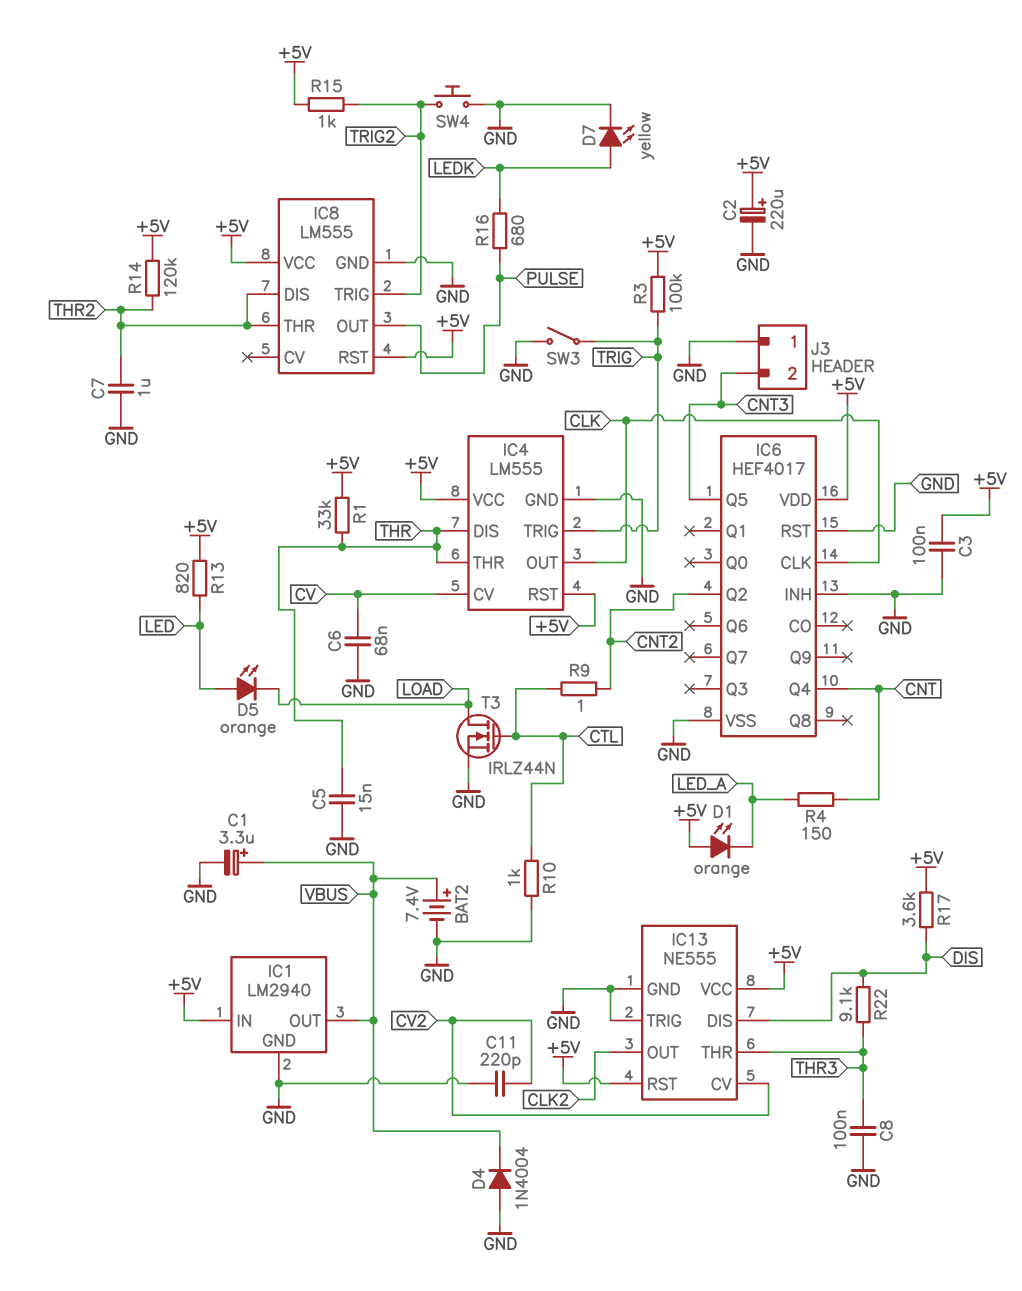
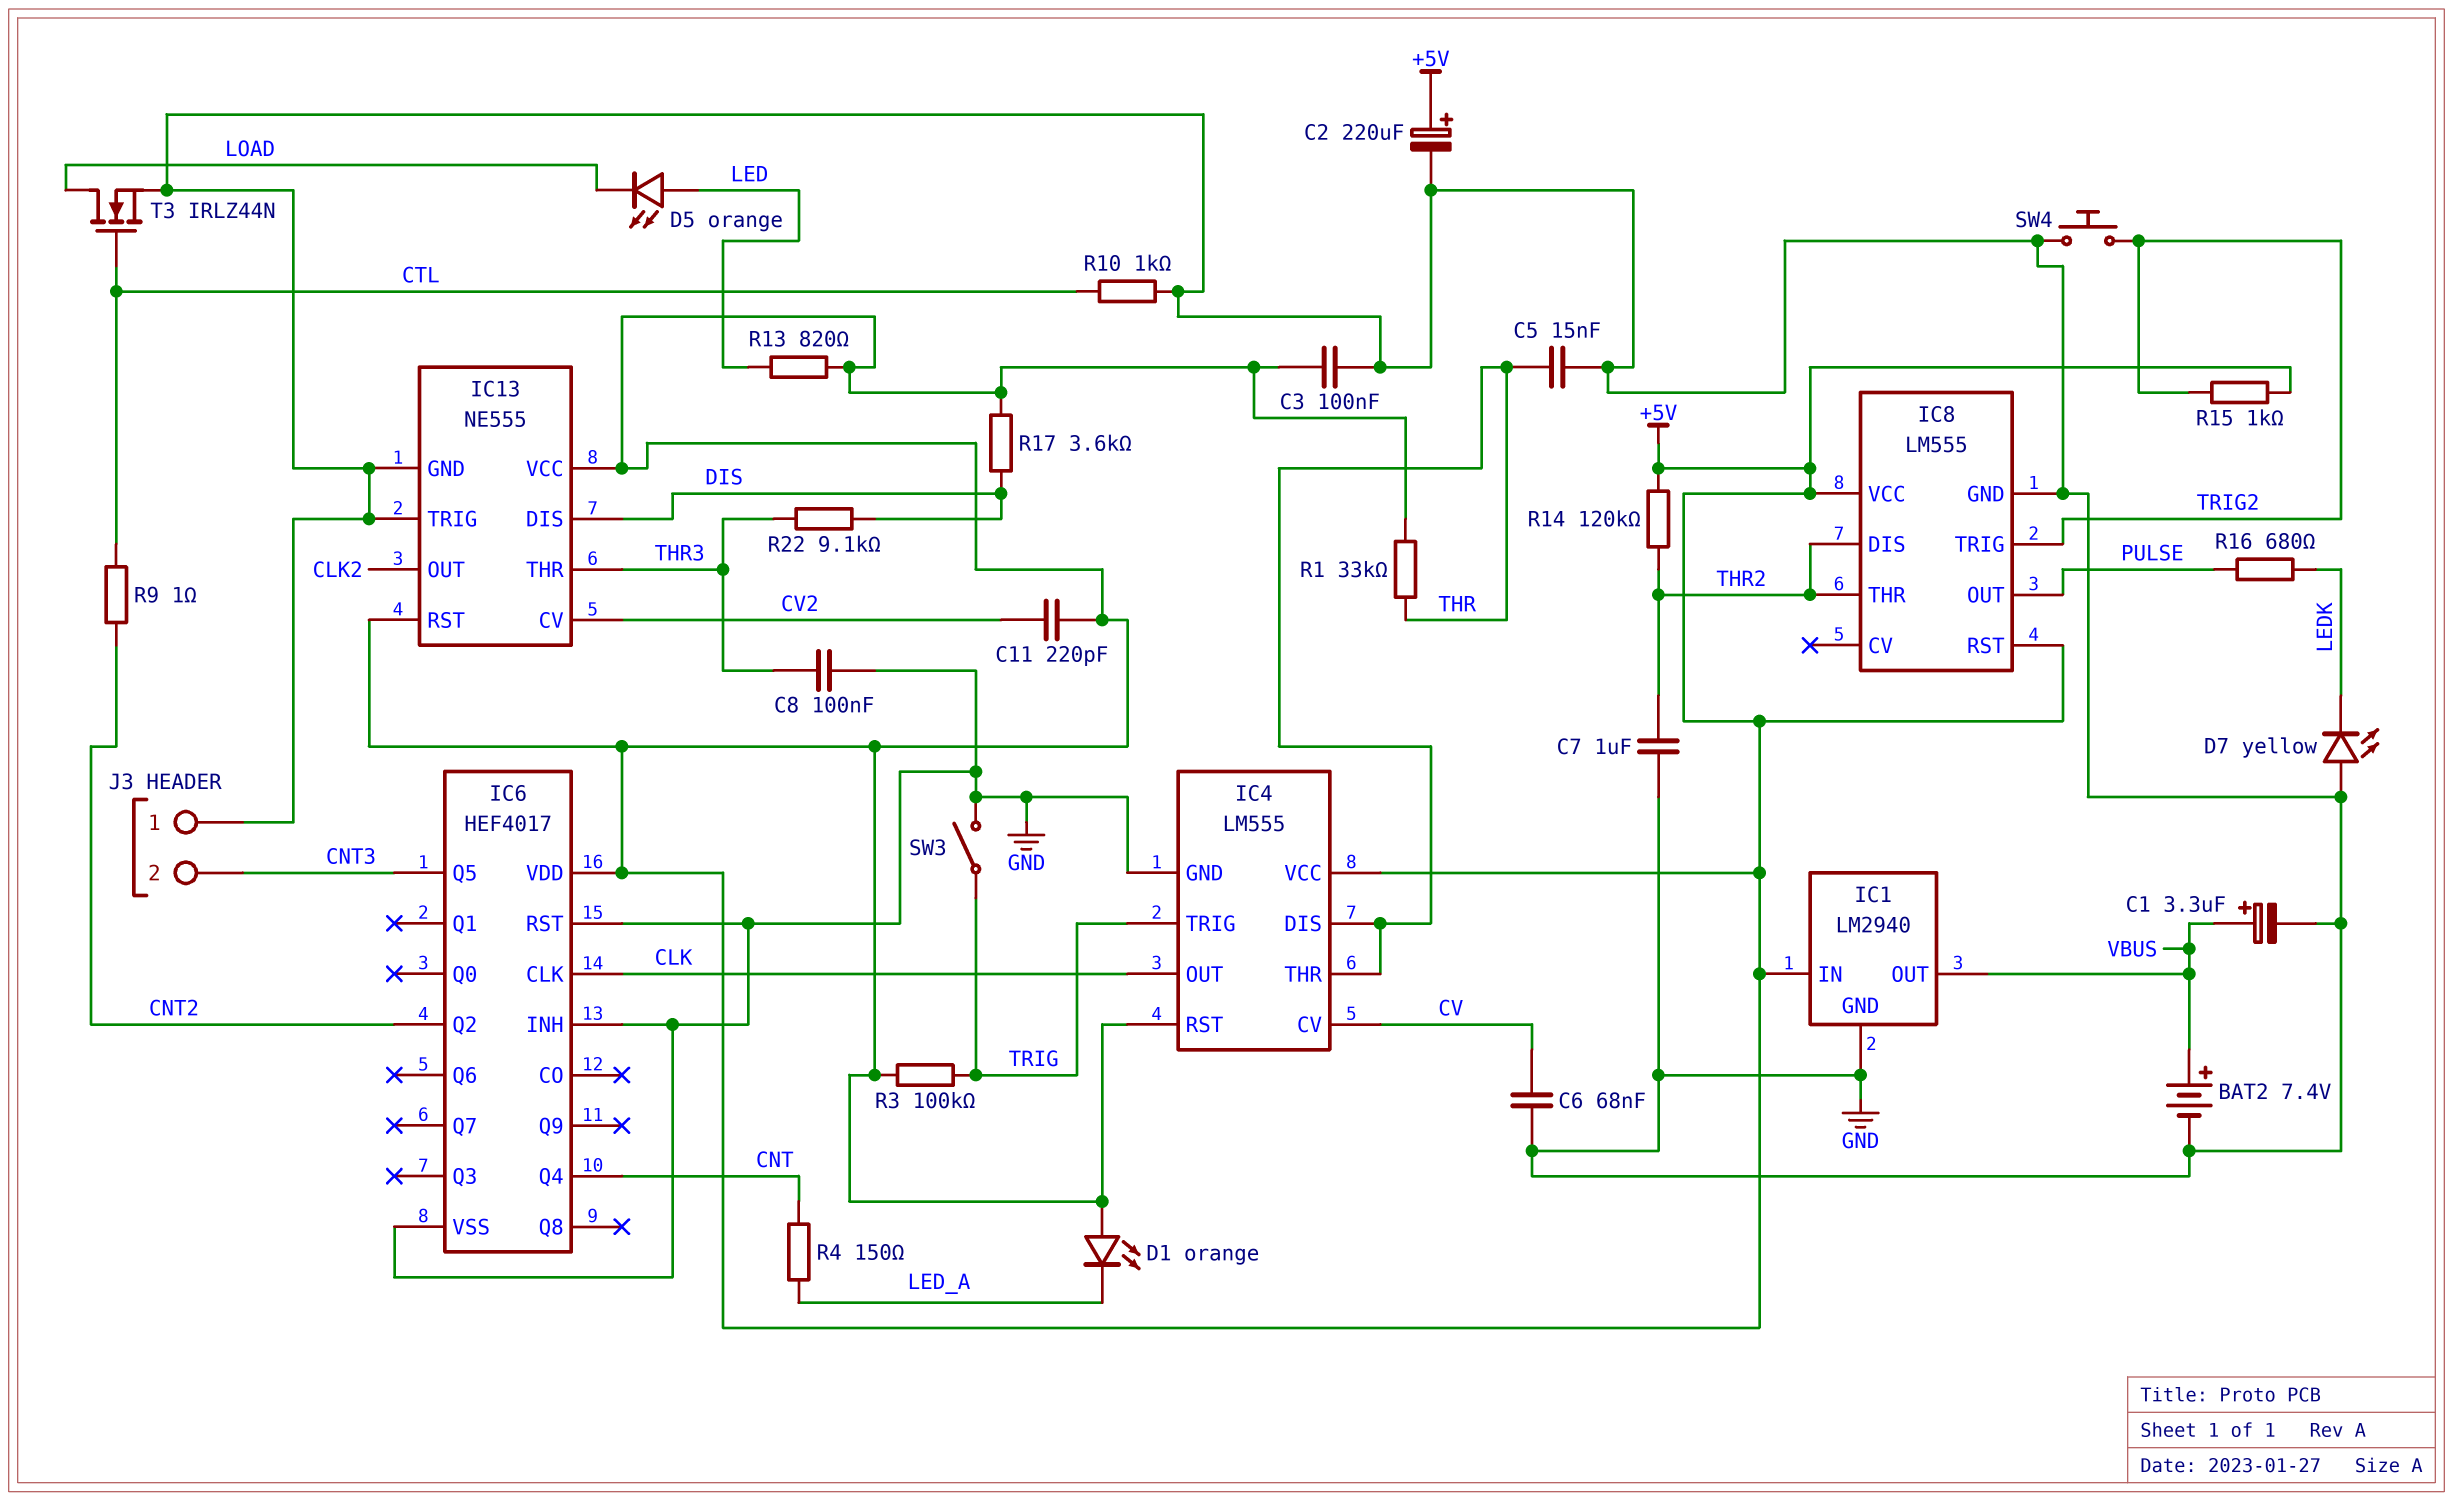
C11: 220pF (CV2, GND) -> 220pF (+5V, CV2)
D4: diode 1N4004 (A GND, K VBUS) -> none
D7: LED yellow (A LEDK, K GND) -> LED yellow (A GND, K LEDK)

